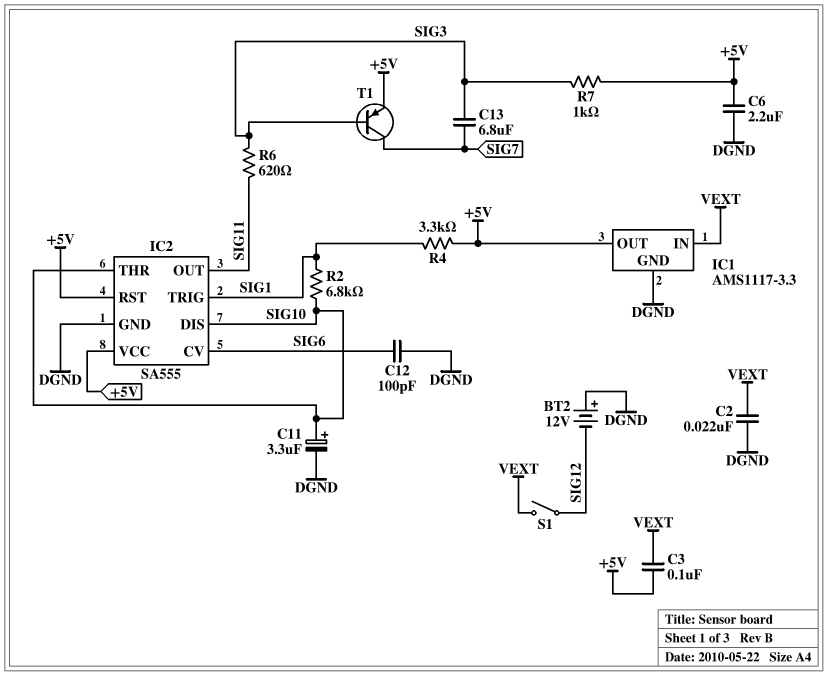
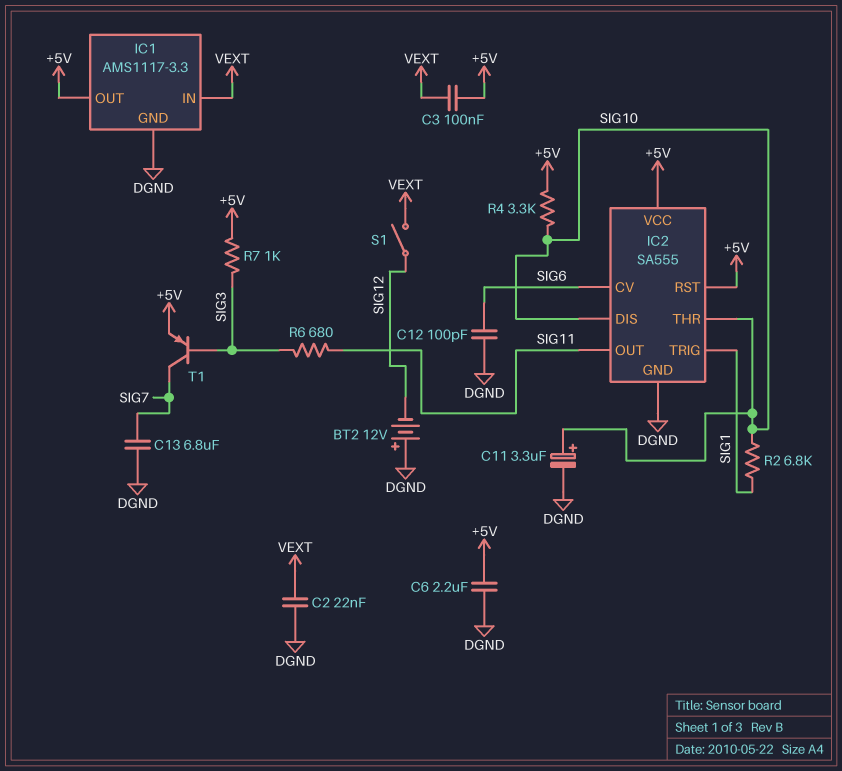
C13: 6.8uF (SIG3, SIG7) -> 6.8uF (DGND, SIG7)
R4: 3.3k (+5V, SIG1) -> 3.3k (+5V, SIG10)
R6: 620 (SIG3, SIG11) -> 680 (SIG3, SIG11)

